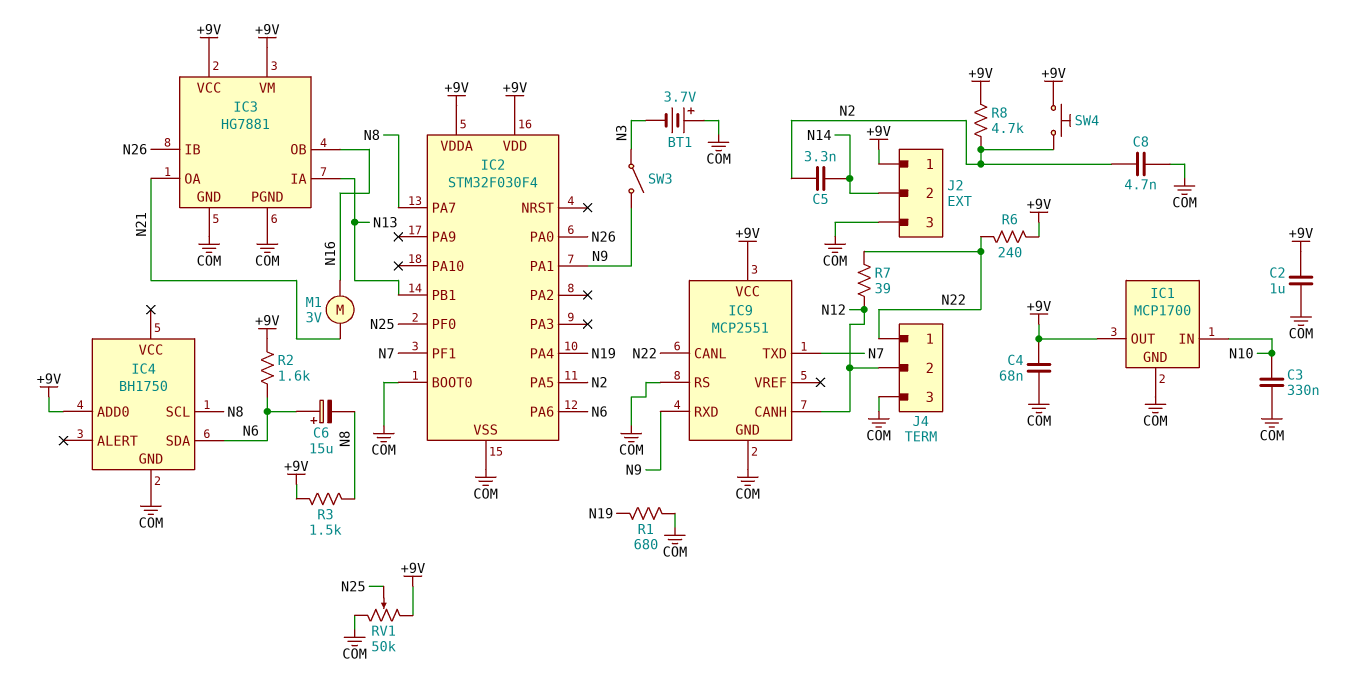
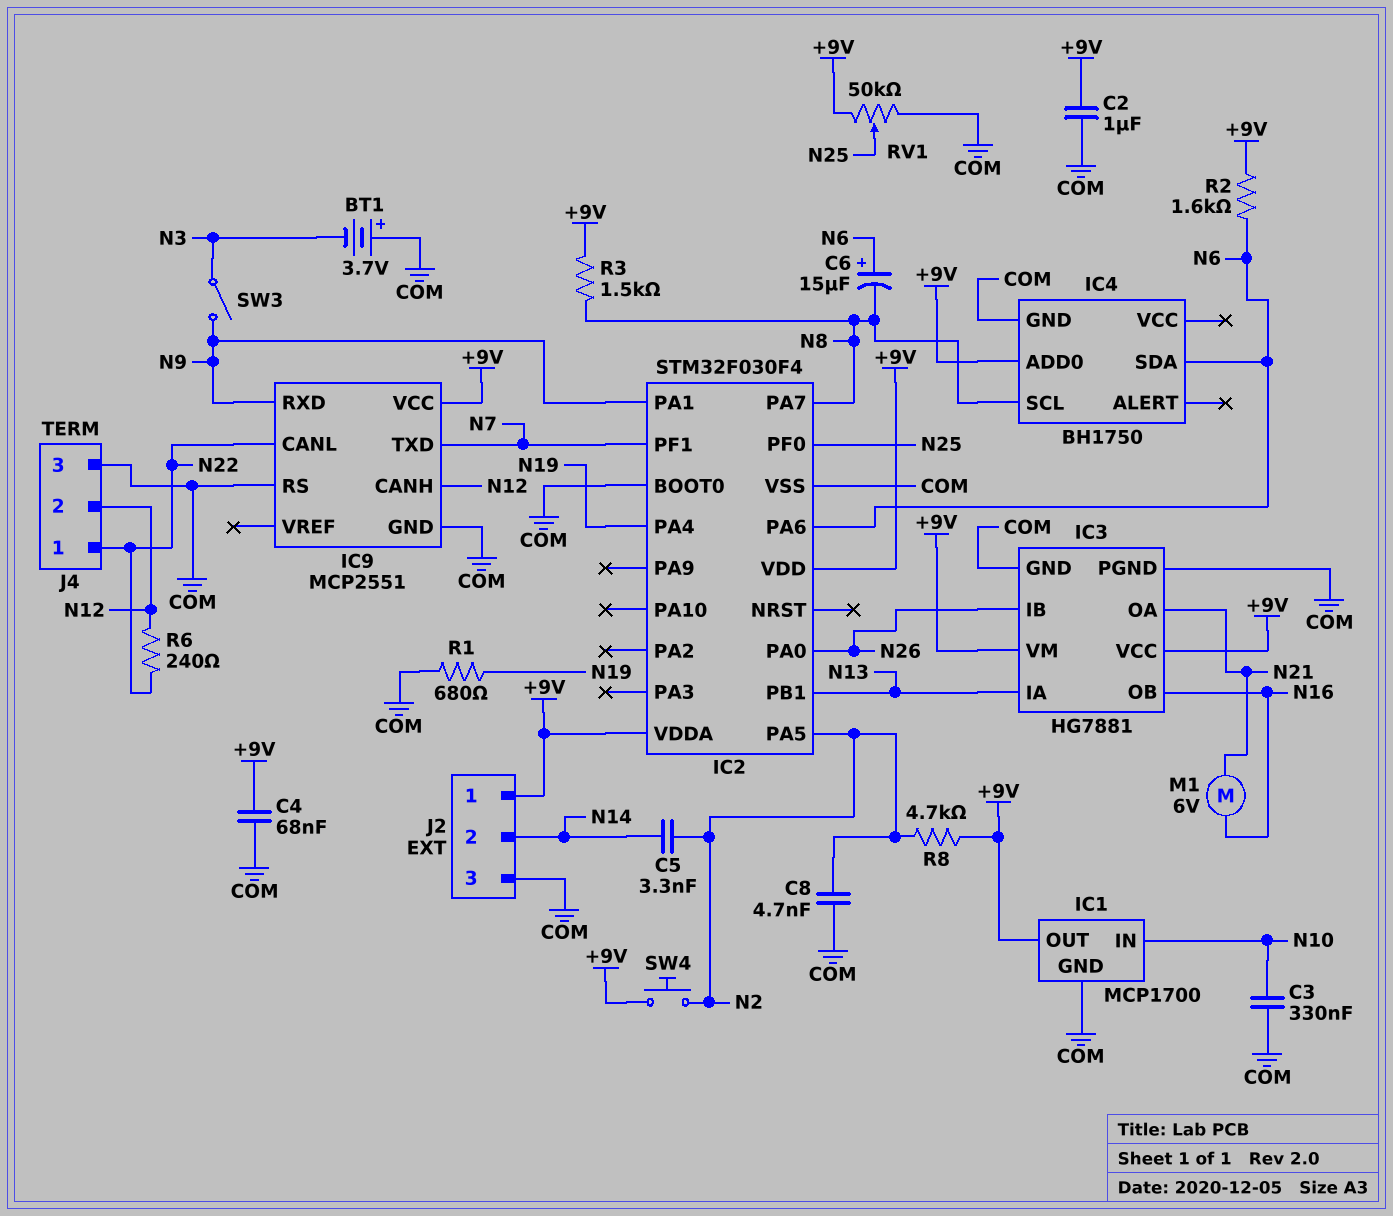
M1: motor 3V (N16, N21) -> motor 6V (N16, N21)
R6: 240 (+9V, N22) -> 240 (N12, N22)
R7: 39 (N12, N22) -> none

